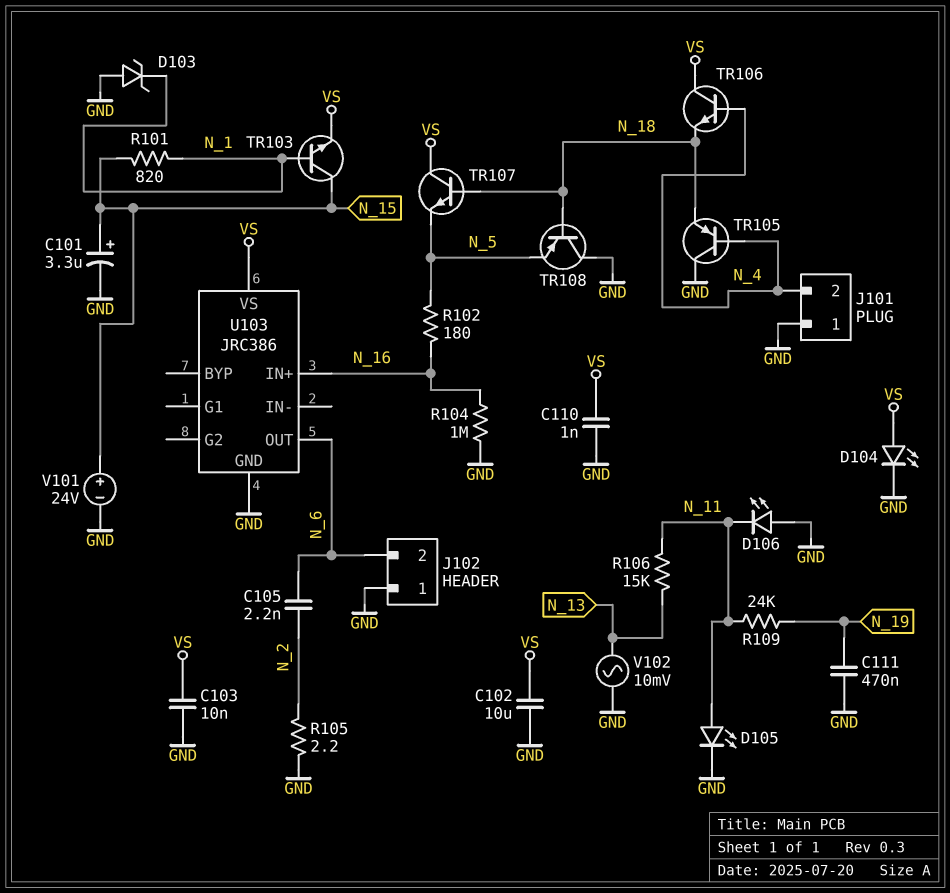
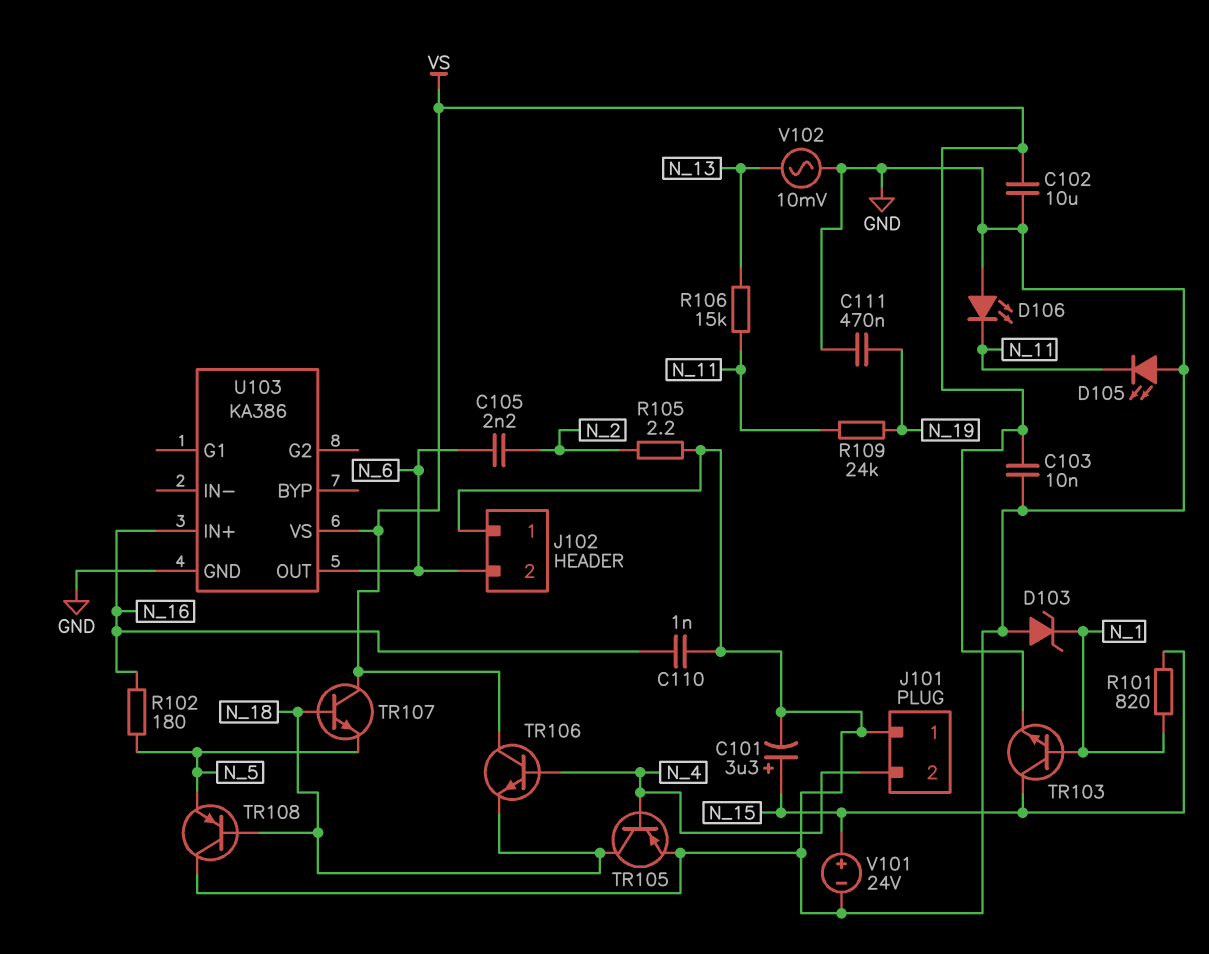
C110: 1nF (GND, VS) -> 1nF (GND, N_16)
D104: LED (A VS, K GND) -> none
D105: LED (A N_11, K GND) -> LED (A GND, K N_11)
R104: 1M (GND, N_16) -> none
TR105: PNP (B N_4, C GND, E N_18) -> PNP (B N_4, C N_18, E GND)
U103: JRC386 -> KA386

